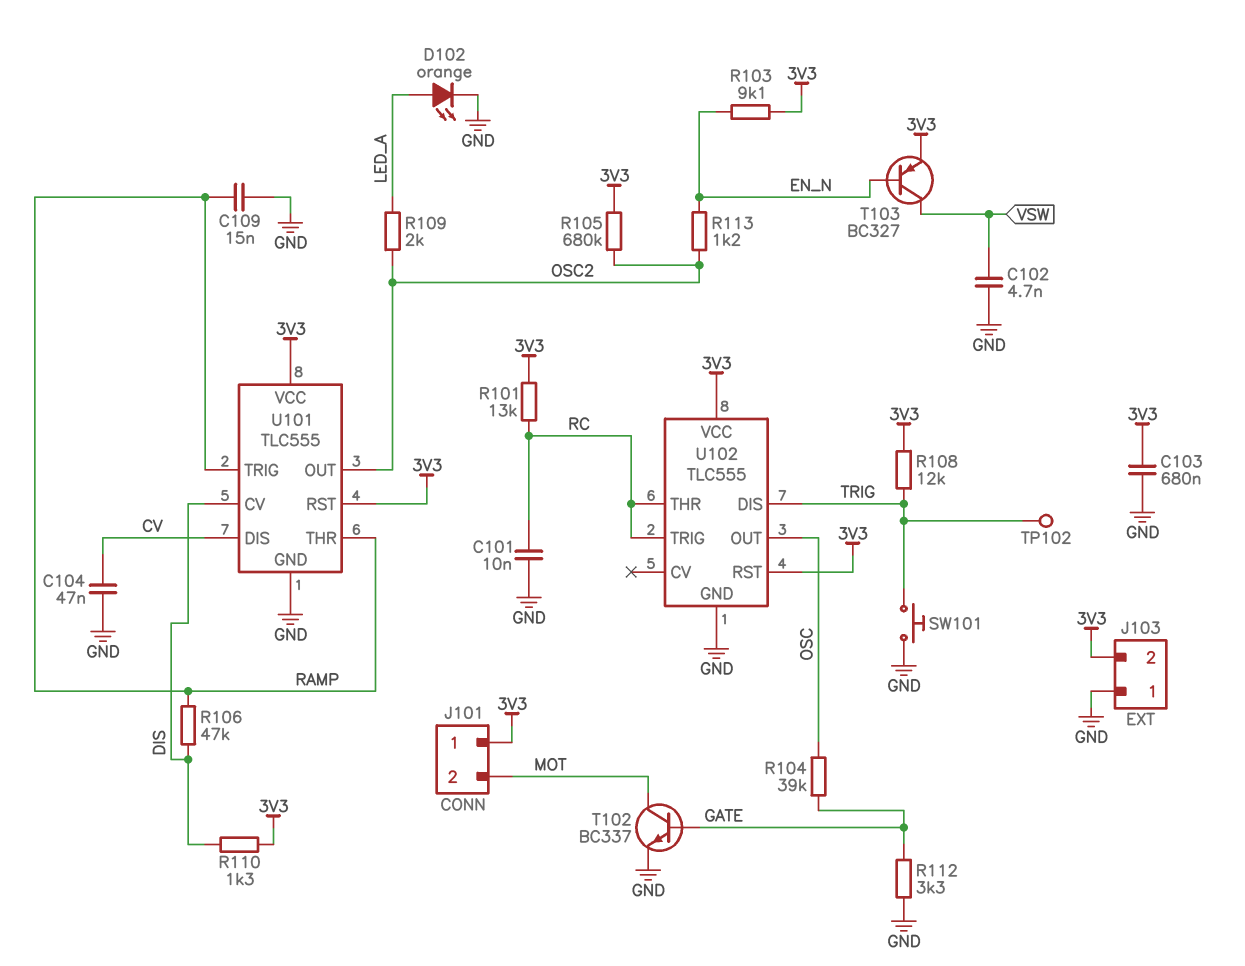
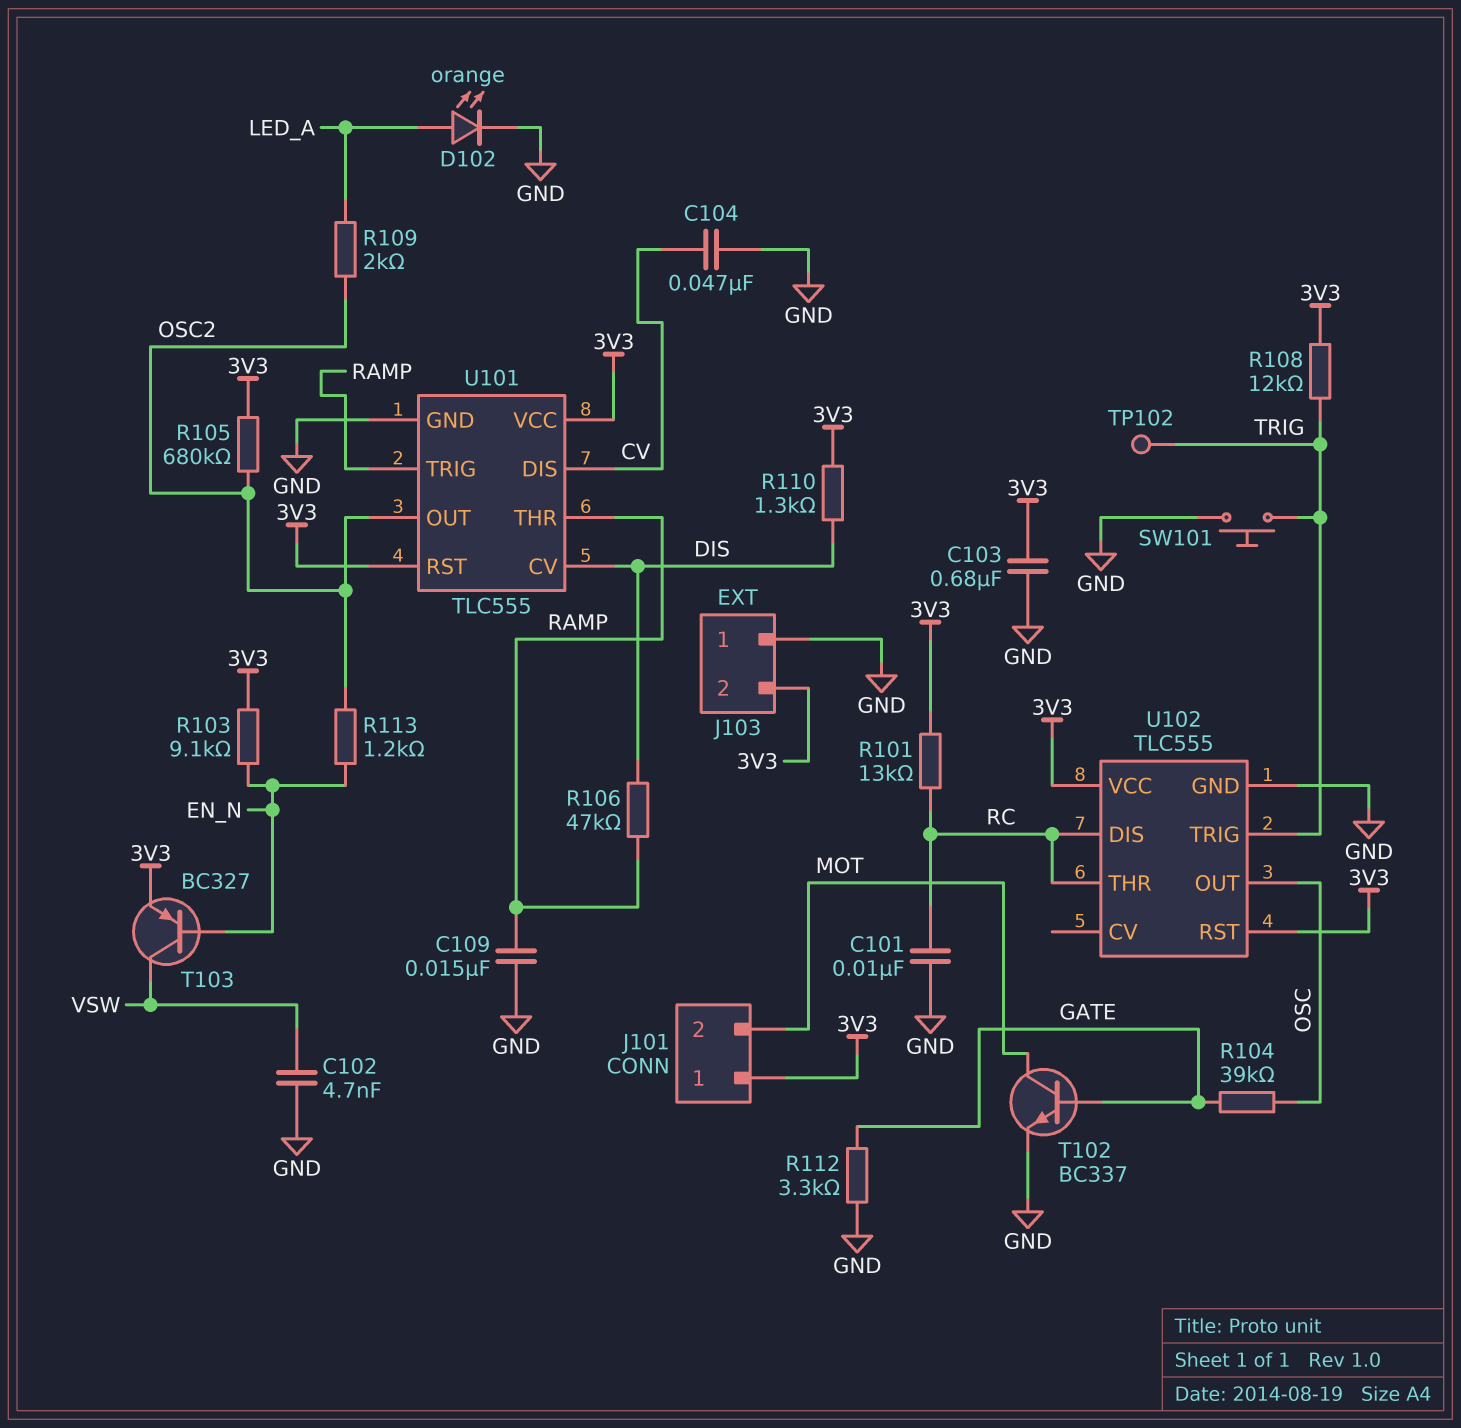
U102 pin DIS: TRIG -> RC
U102 pin TRIG: RC -> TRIG

